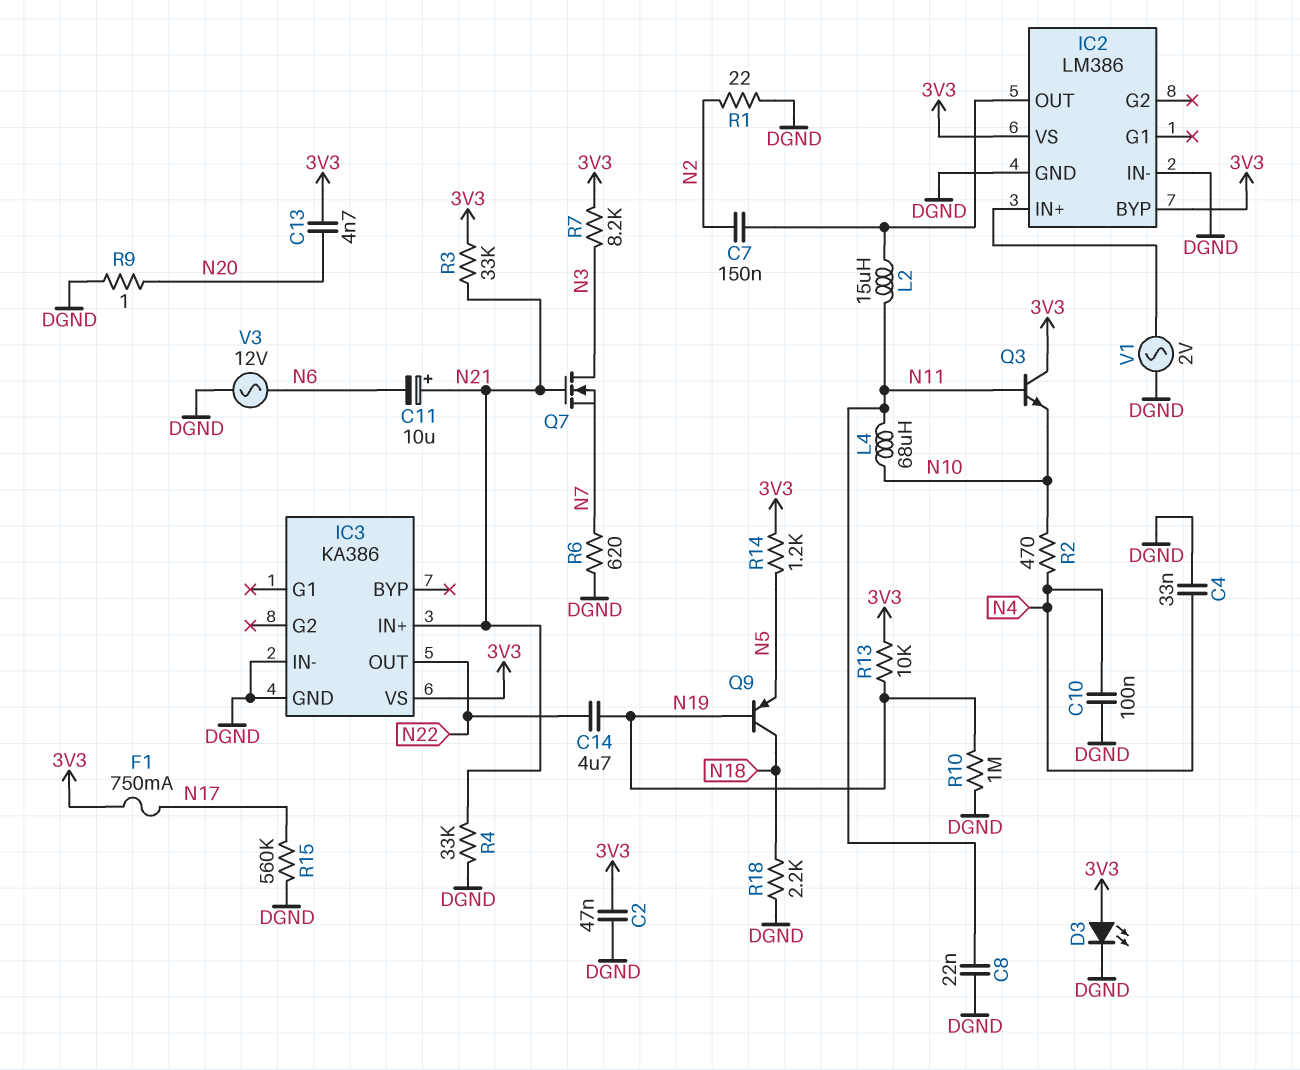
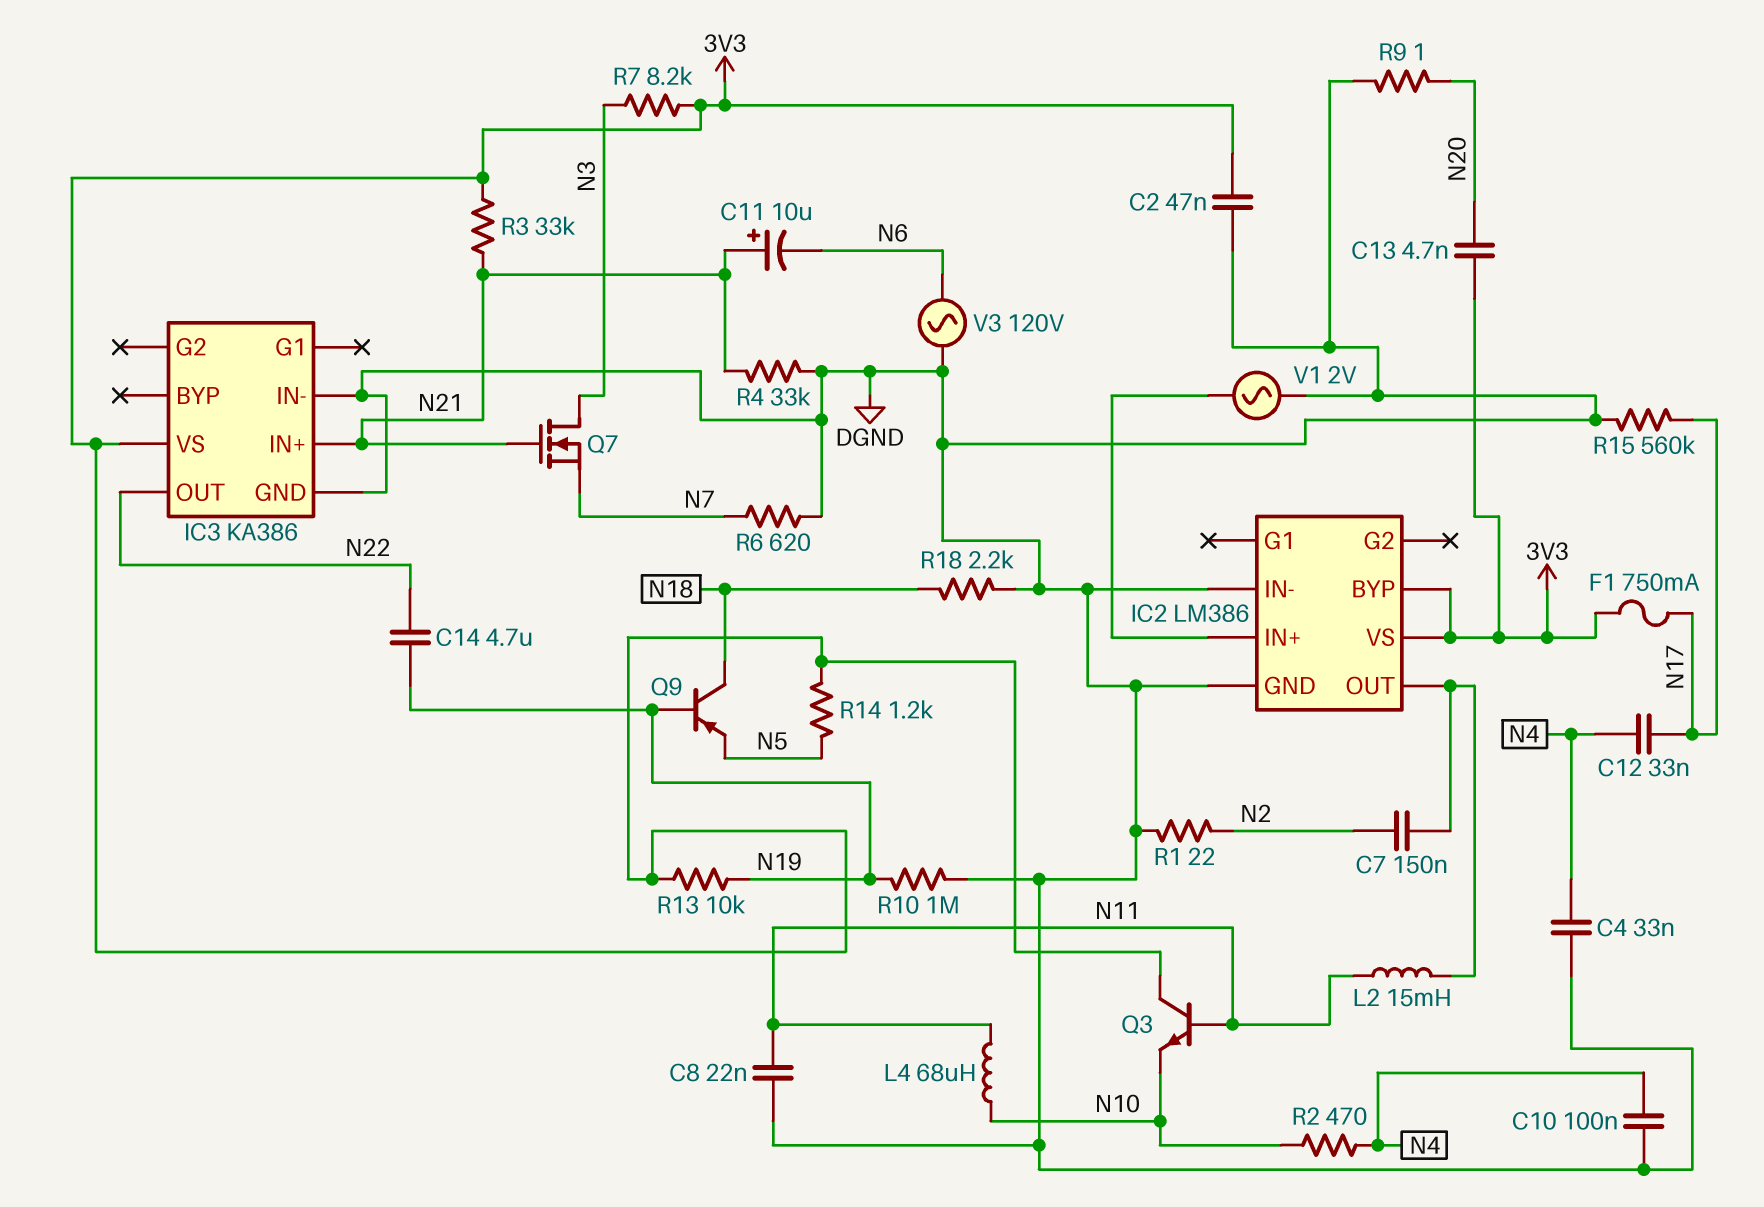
C12: none -> 33nF (N4, N17)
D3: LED (A 3V3, K DGND) -> none
L2: 15uH (IC2/OUT, N11) -> 15mH (IC2/OUT, N11)
V3: AC 12V (DGND, N6) -> AC 120V (DGND, N6)

